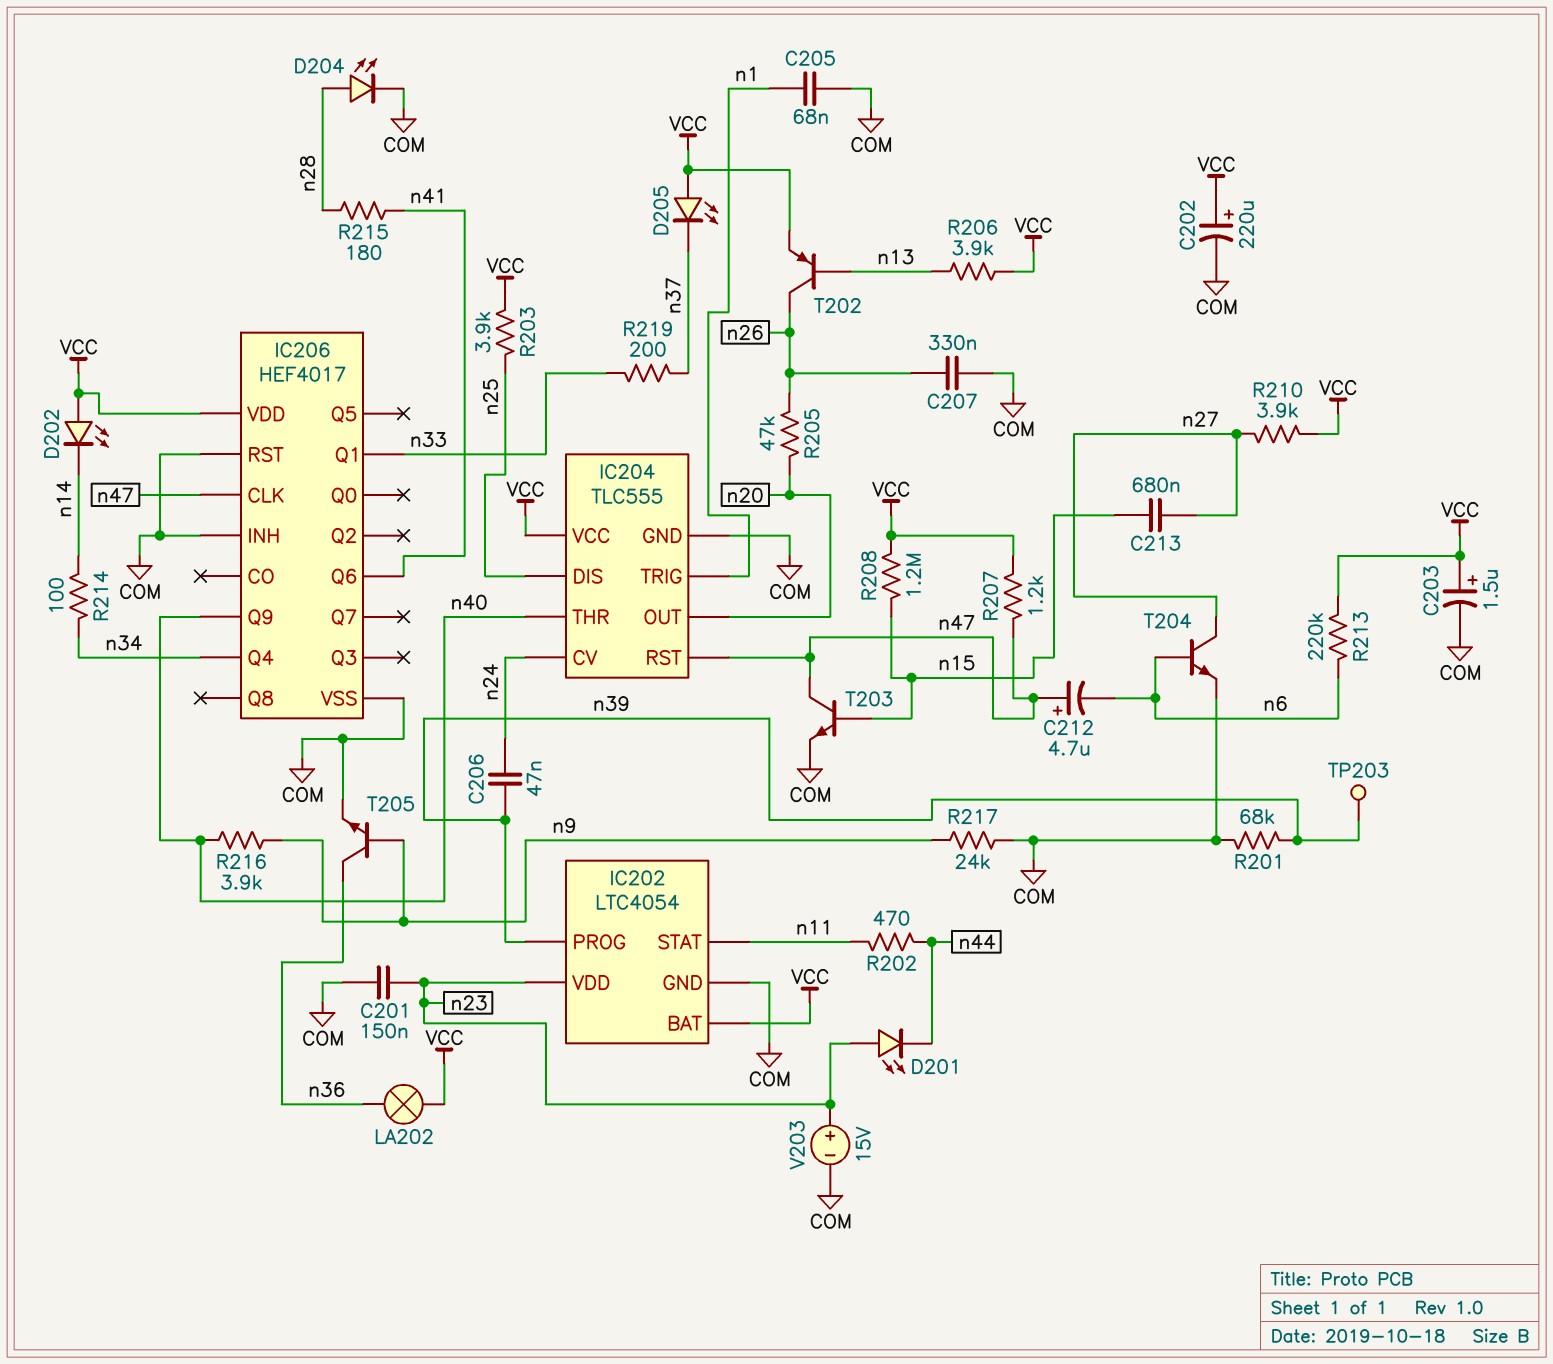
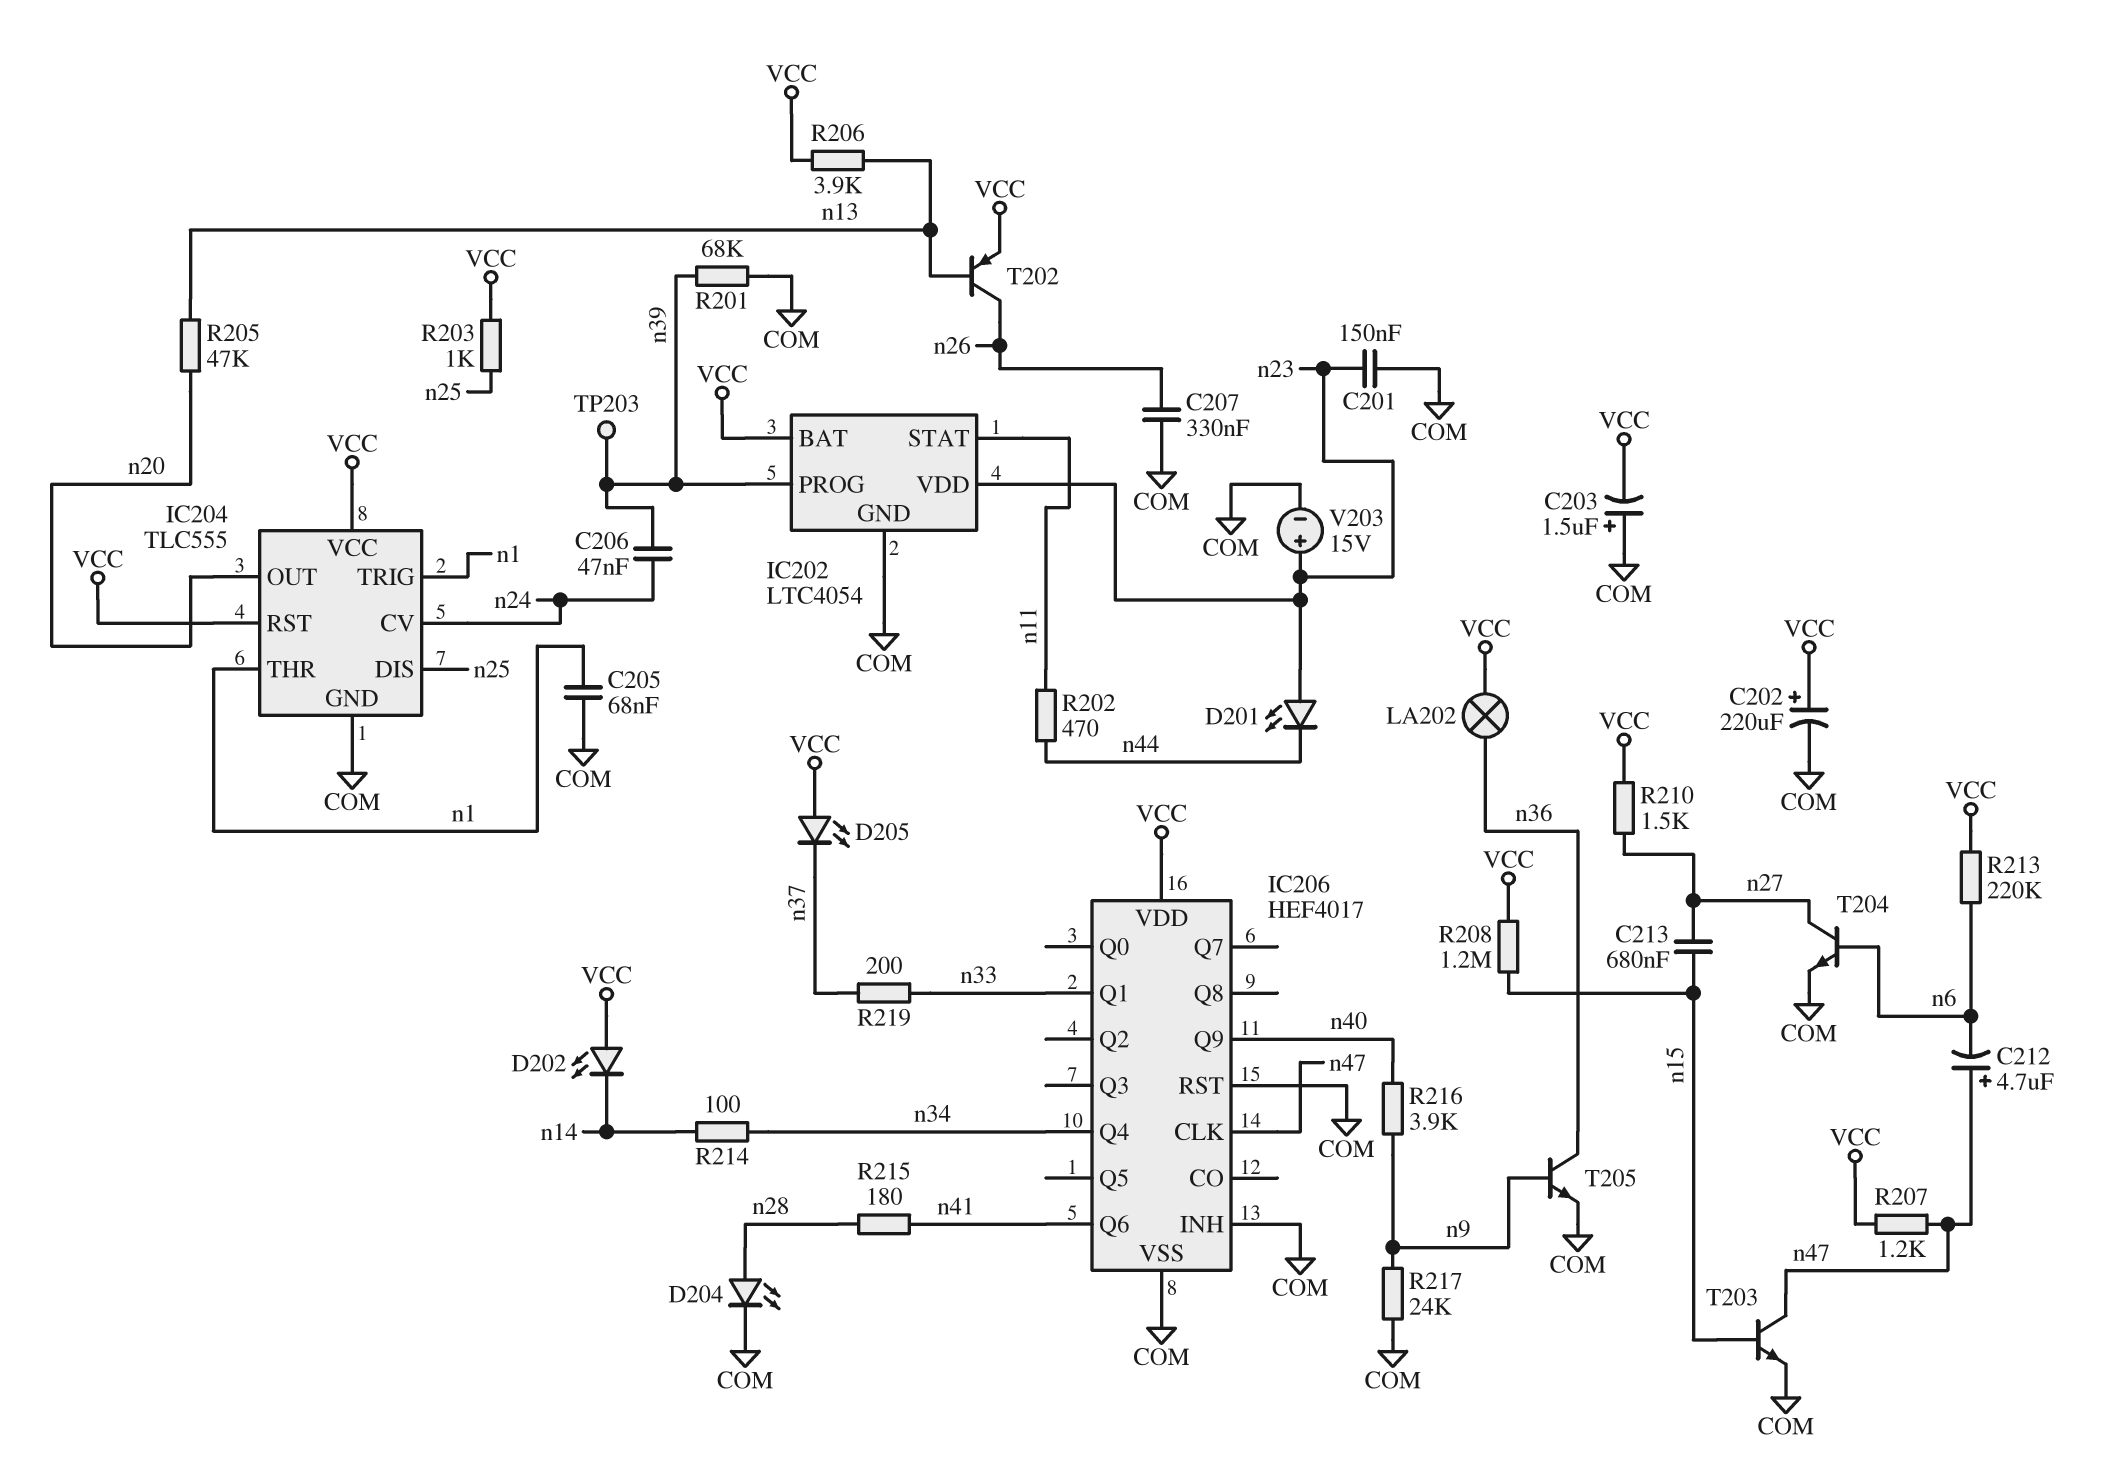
C203: 1.5uF (plus VCC, minus COM) -> 1.5uF (plus COM, minus VCC)
IC204 pin RST: n47 -> VCC
IC204 pin THR: n40 -> n1
R203: 3.9k (VCC, n25) -> 1k (VCC, n25)
R205: 47k (n20, n26) -> 47k (n13, n20)
R210: 3.9k (VCC, n27) -> 1.5k (VCC, n27)

